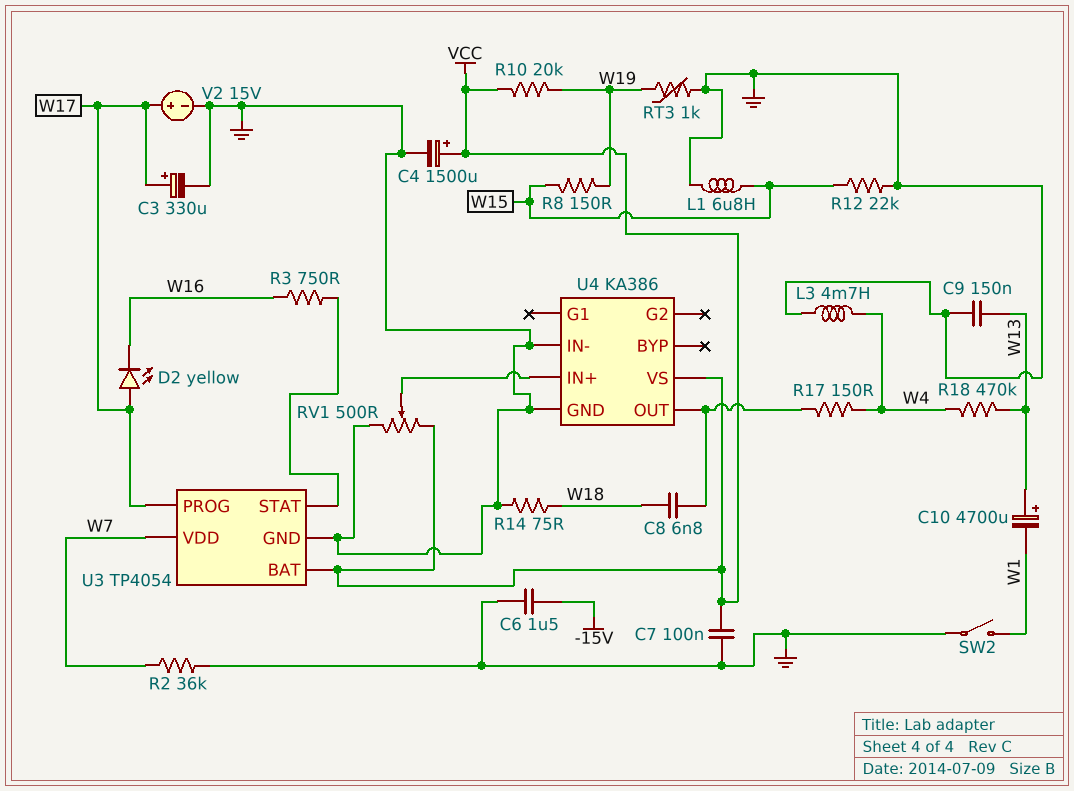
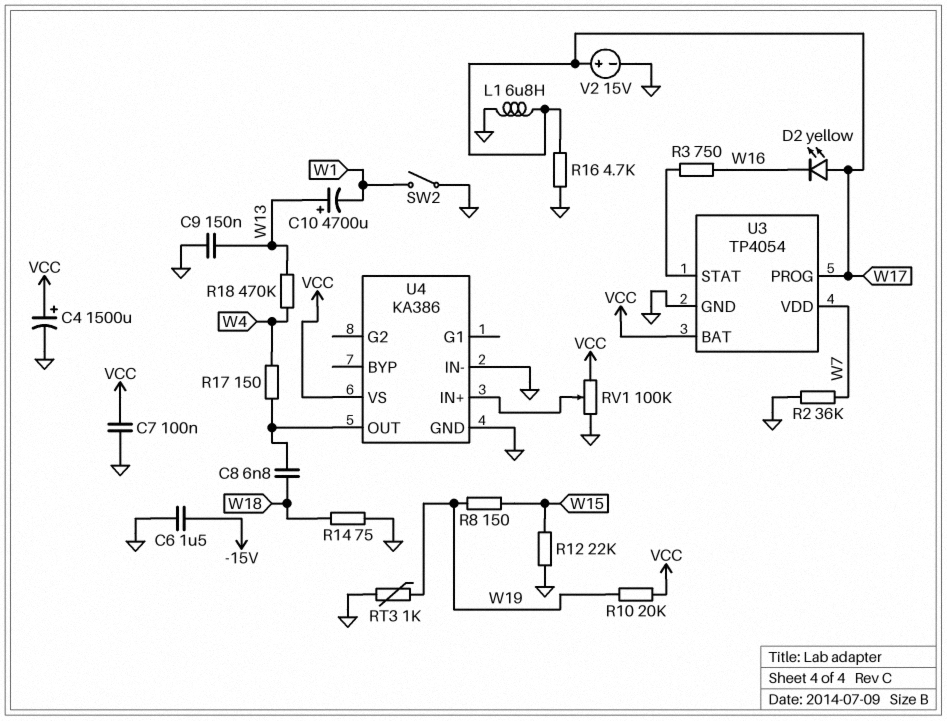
C3: 330uF (plus W17, minus GND) -> none
L1: 6.8uH (GND, W15) -> 6.8uH (GND, W17)
L3: 4.7mH (GND, W4) -> none
R16: none -> 4.7k (GND, W17)
RV1: 500 (GND, VCC, wiper U4/IN+) -> 100k (GND, VCC, wiper U4/IN+)

